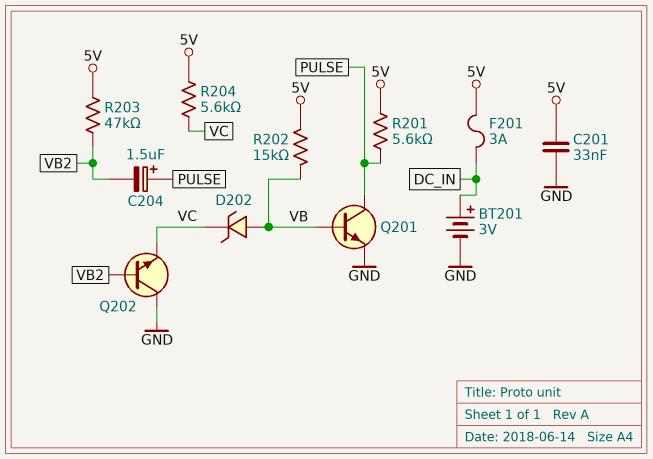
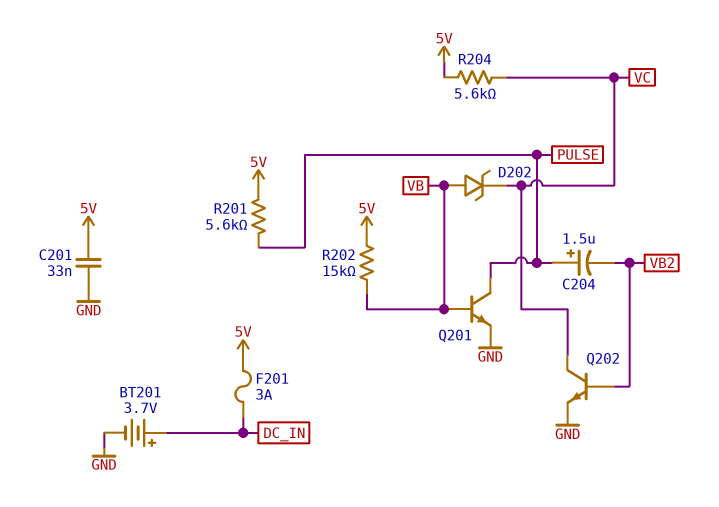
BT201: 3V (plus DC_IN, minus GND) -> 3.7V (plus DC_IN, minus GND)
Q202: NPN (B VB2, C GND, E VC) -> NPN (B VB2, C VC, E GND)
R203: 47k (5V, VB2) -> none

